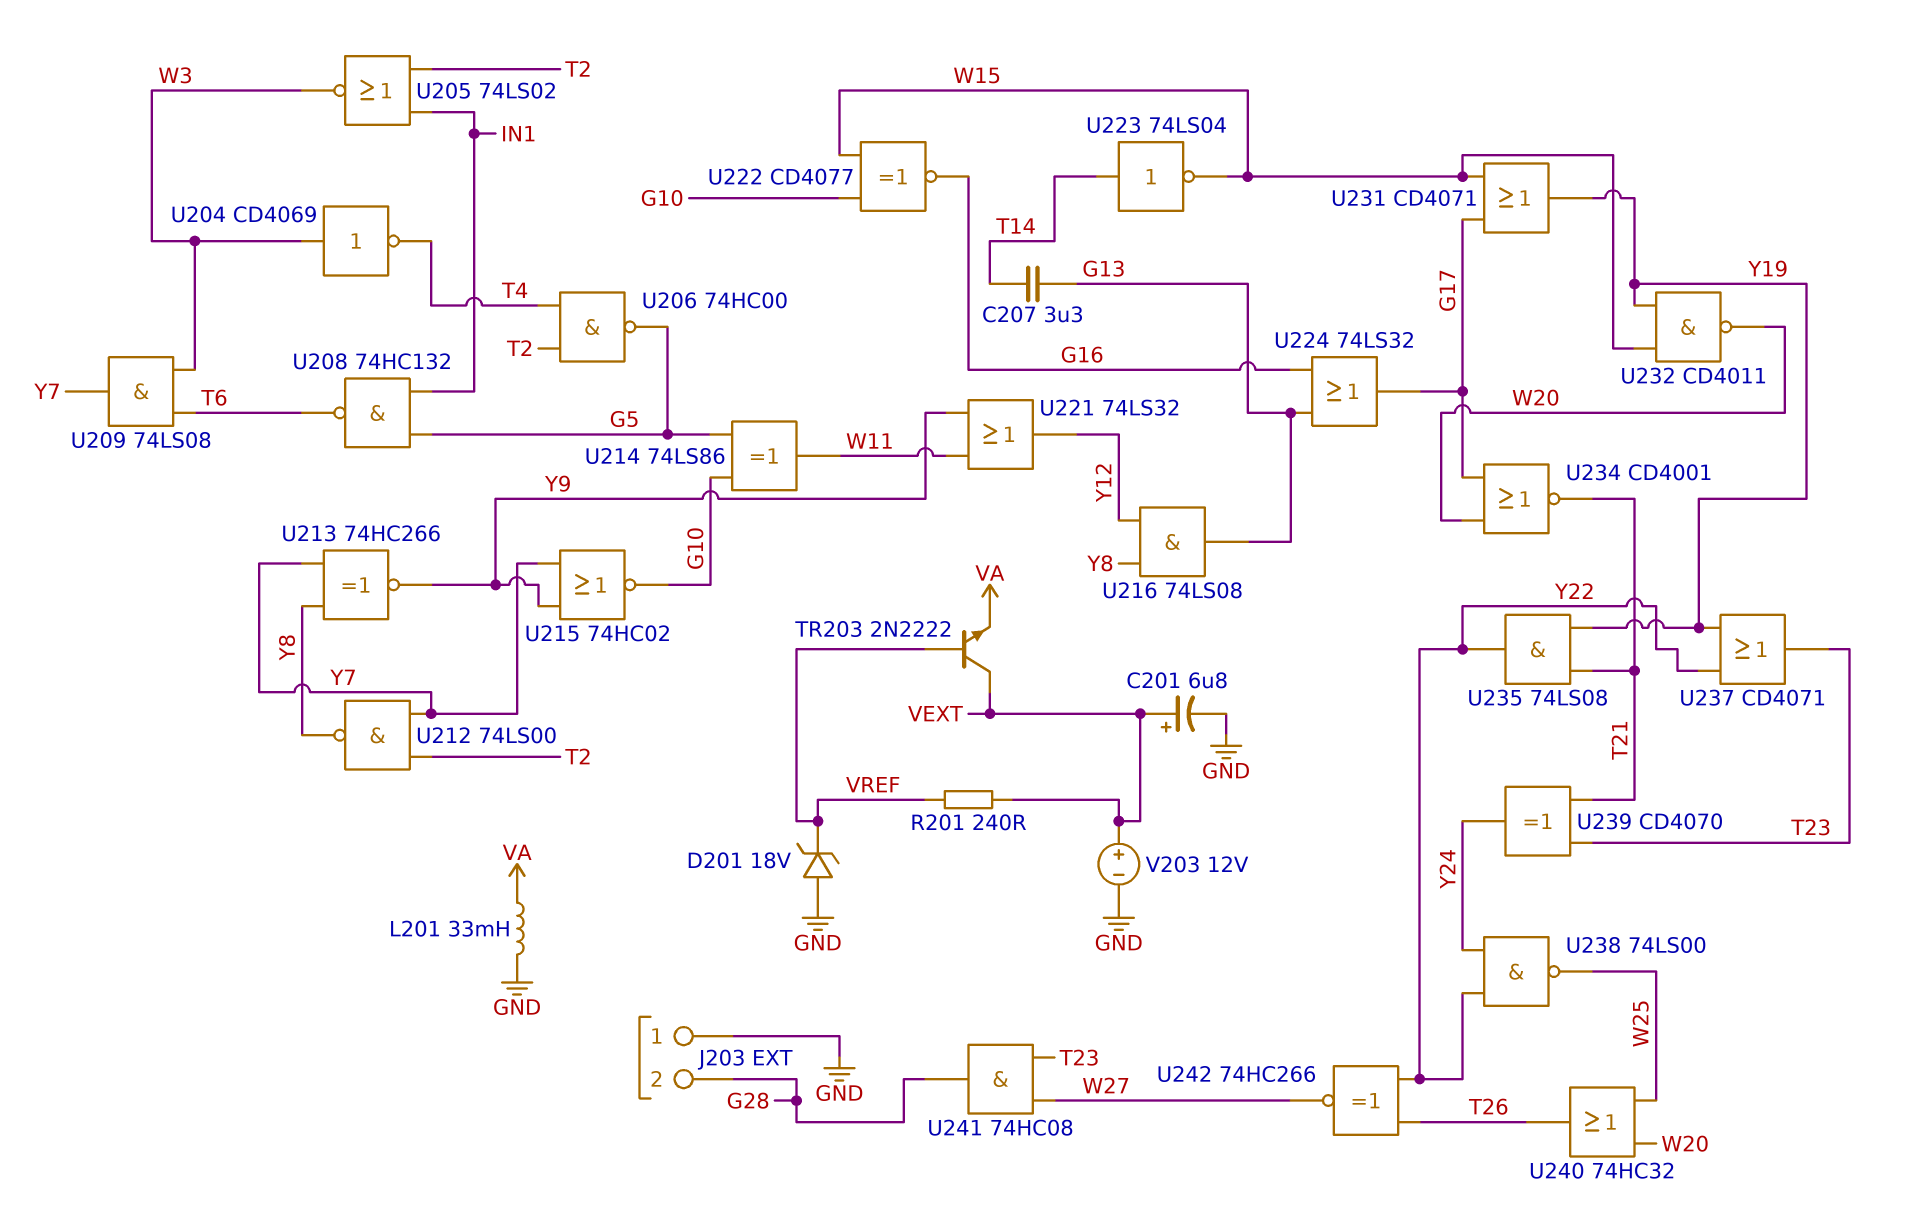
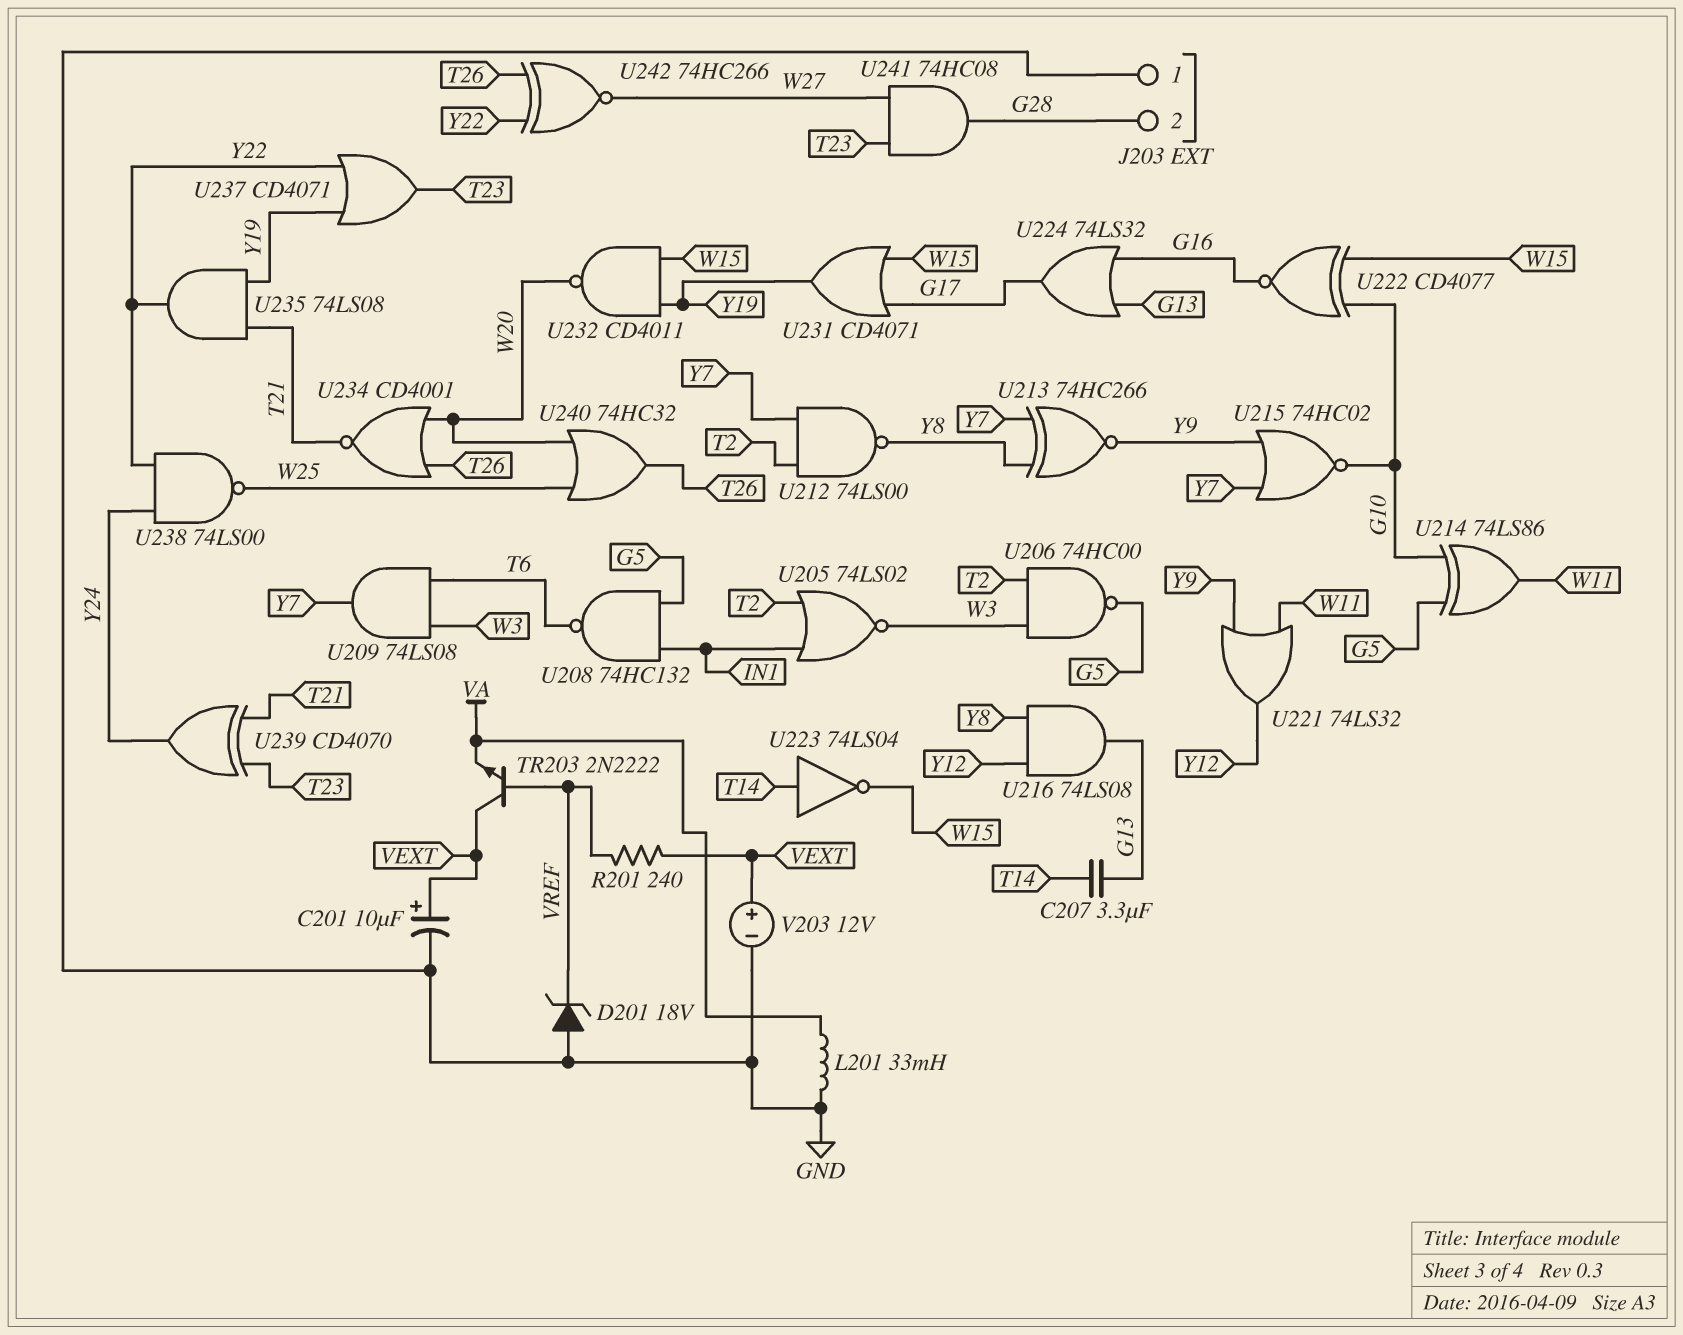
C201: 6.8uF (plus VEXT, minus GND) -> 10uF (plus VEXT, minus GND)
U204: NOT CD4069 (in W3, out T4) -> none
U206: NAND 74HC00 (in T2, in T4, out G5) -> NAND 74HC00 (in T2, in W3, out G5)
U234: NOR CD4001 (in G17, in W20, out T21) -> NOR CD4001 (in T26, in W20, out T21)

